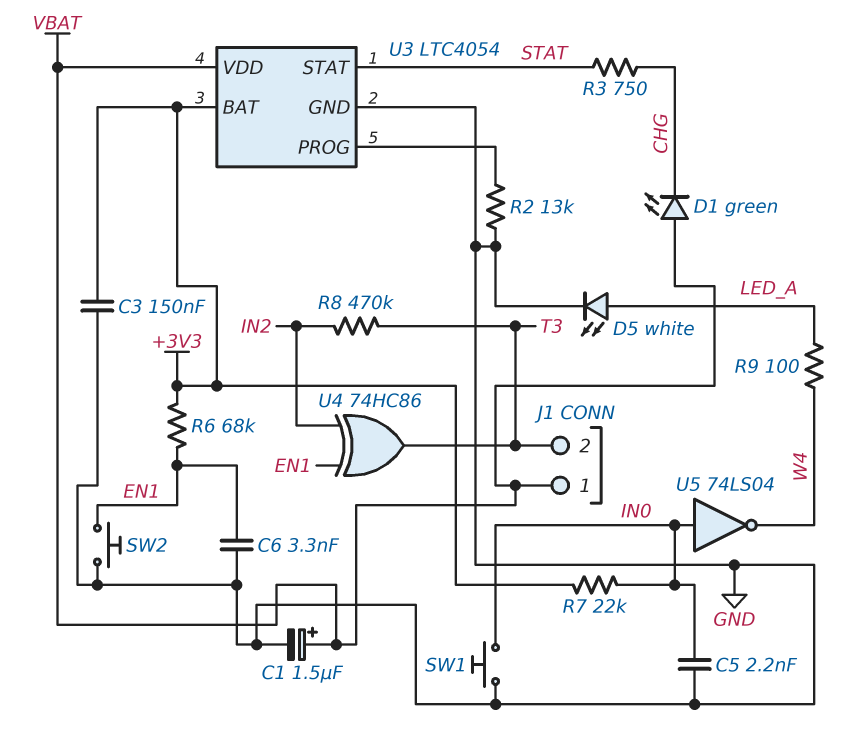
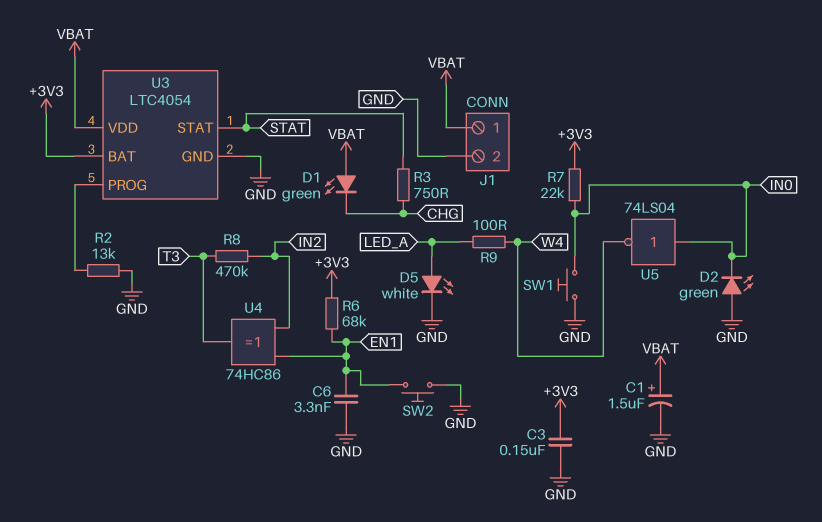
C5: 2.2nF (GND, IN0) -> none
D2: none -> LED green (A GND, K IN0)
J1 pin 2: T3 -> GND

